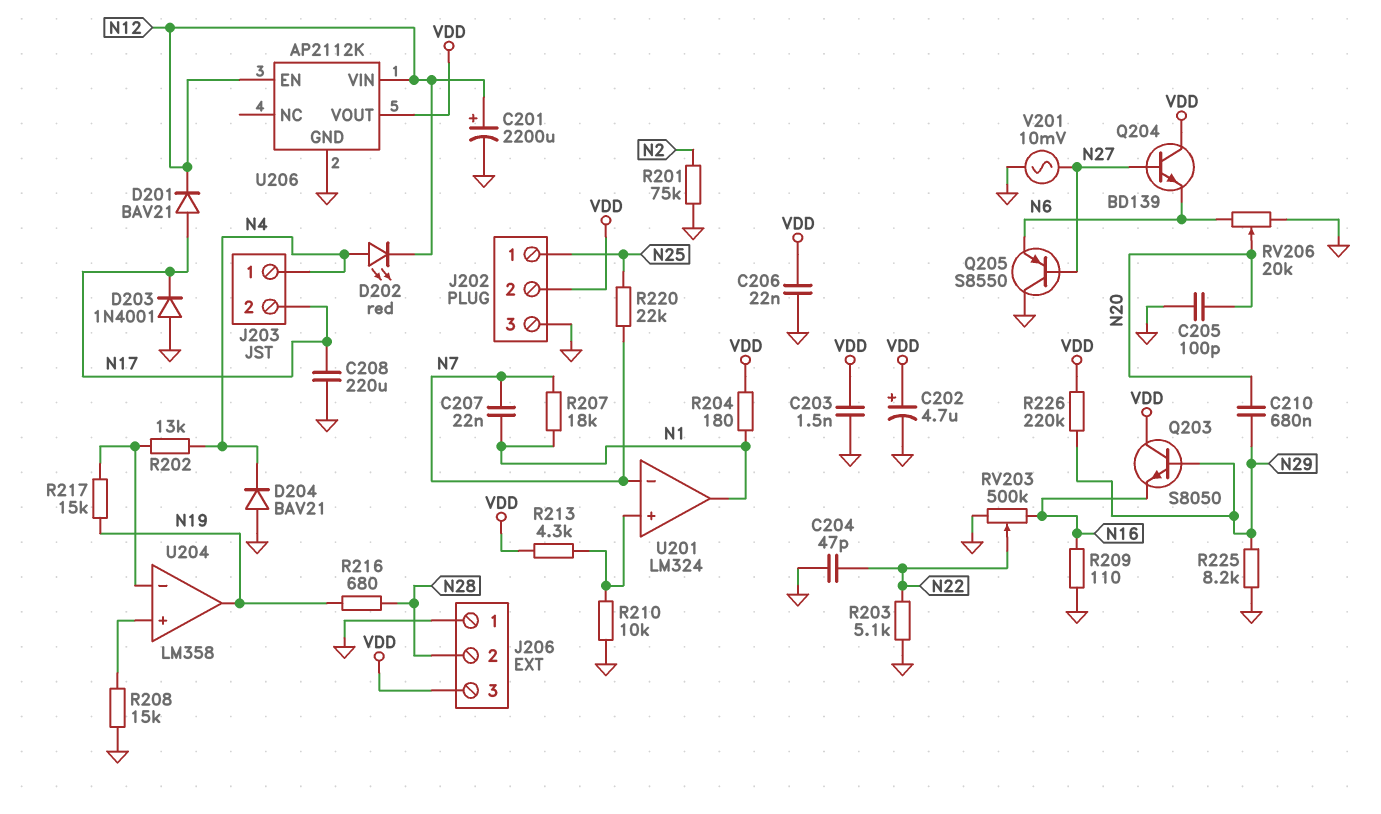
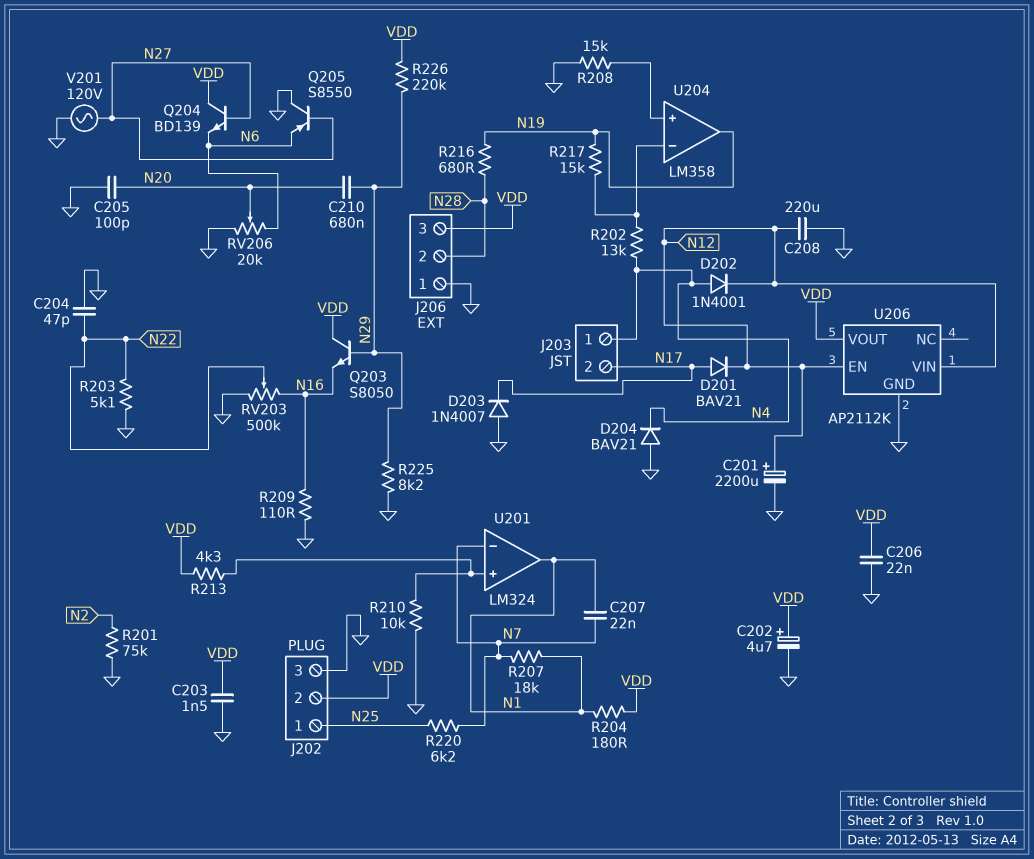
C208: 220uF (GND, N17) -> 220uF (GND, N12)
D202: LED red (A N4, K N12) -> diode 1N4001 (A N4, K N12)
D203: diode 1N4001 (A GND, K N17) -> diode 1N4007 (A GND, K N17)
R220: 22k (N7, N25) -> 6.2k (N7, N25)
V201: AC 10mV (GND, N27) -> AC 120V (GND, N27)

